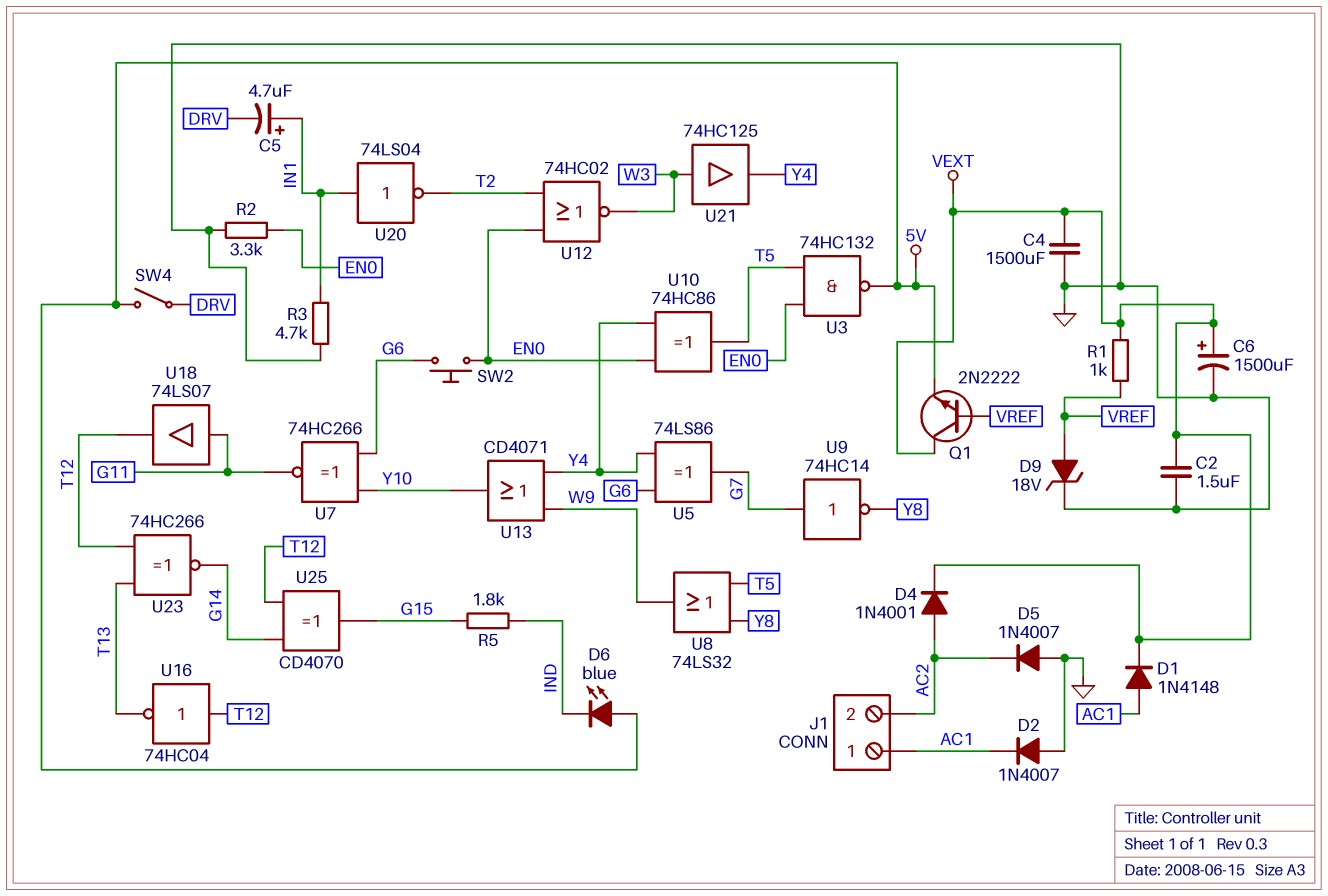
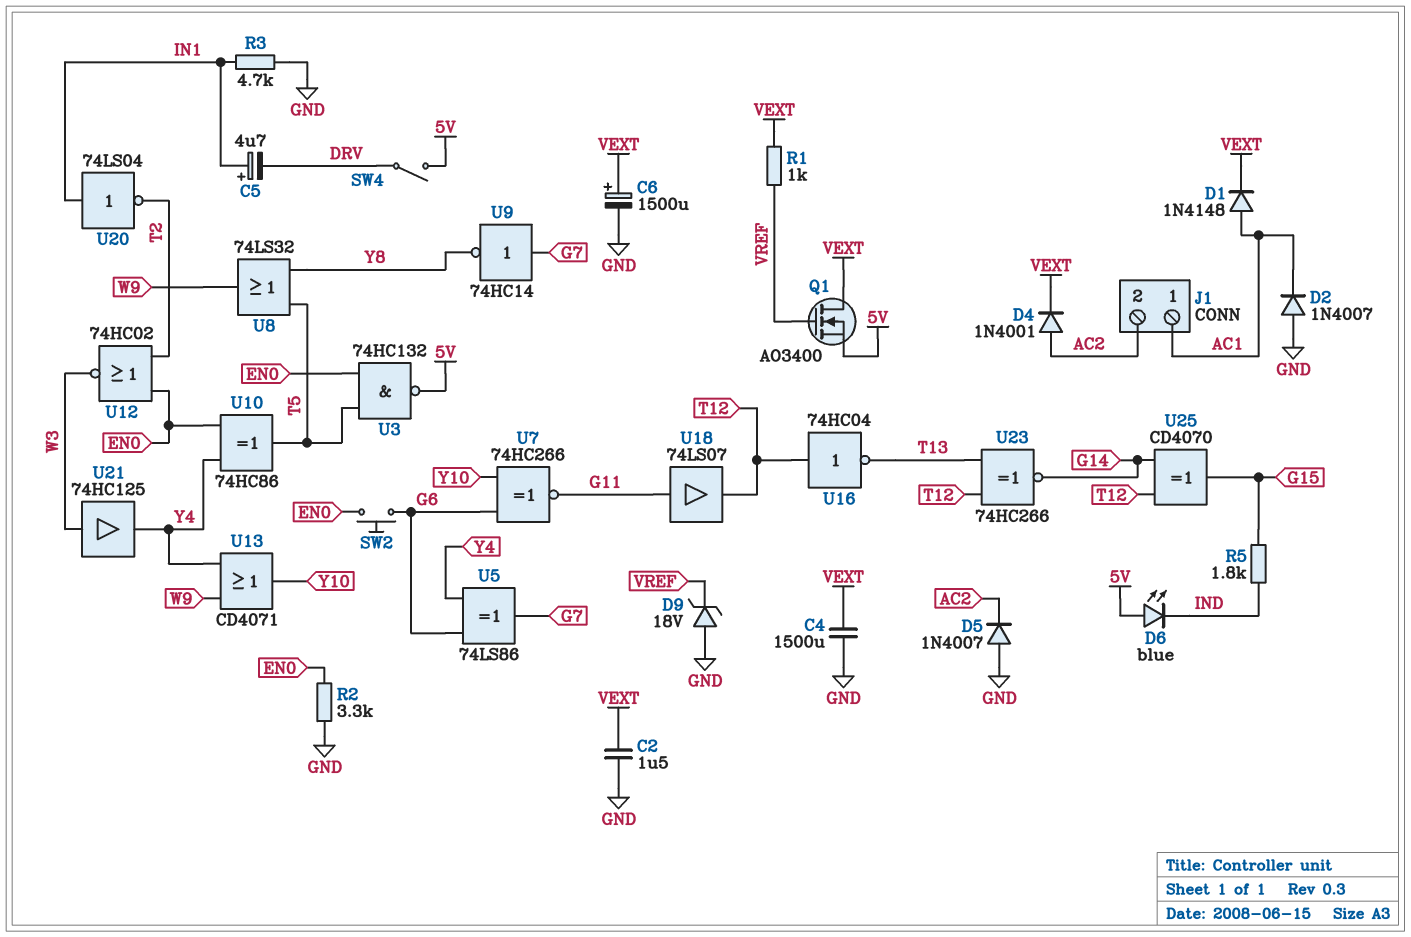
D9: zener 18V (A VREF, K GND) -> zener 18V (A GND, K VREF)
Q1: NPN 2N2222 (B VREF, C VEXT, E 5V) -> NMOS AO3400 (G VREF, D VEXT, S 5V)

